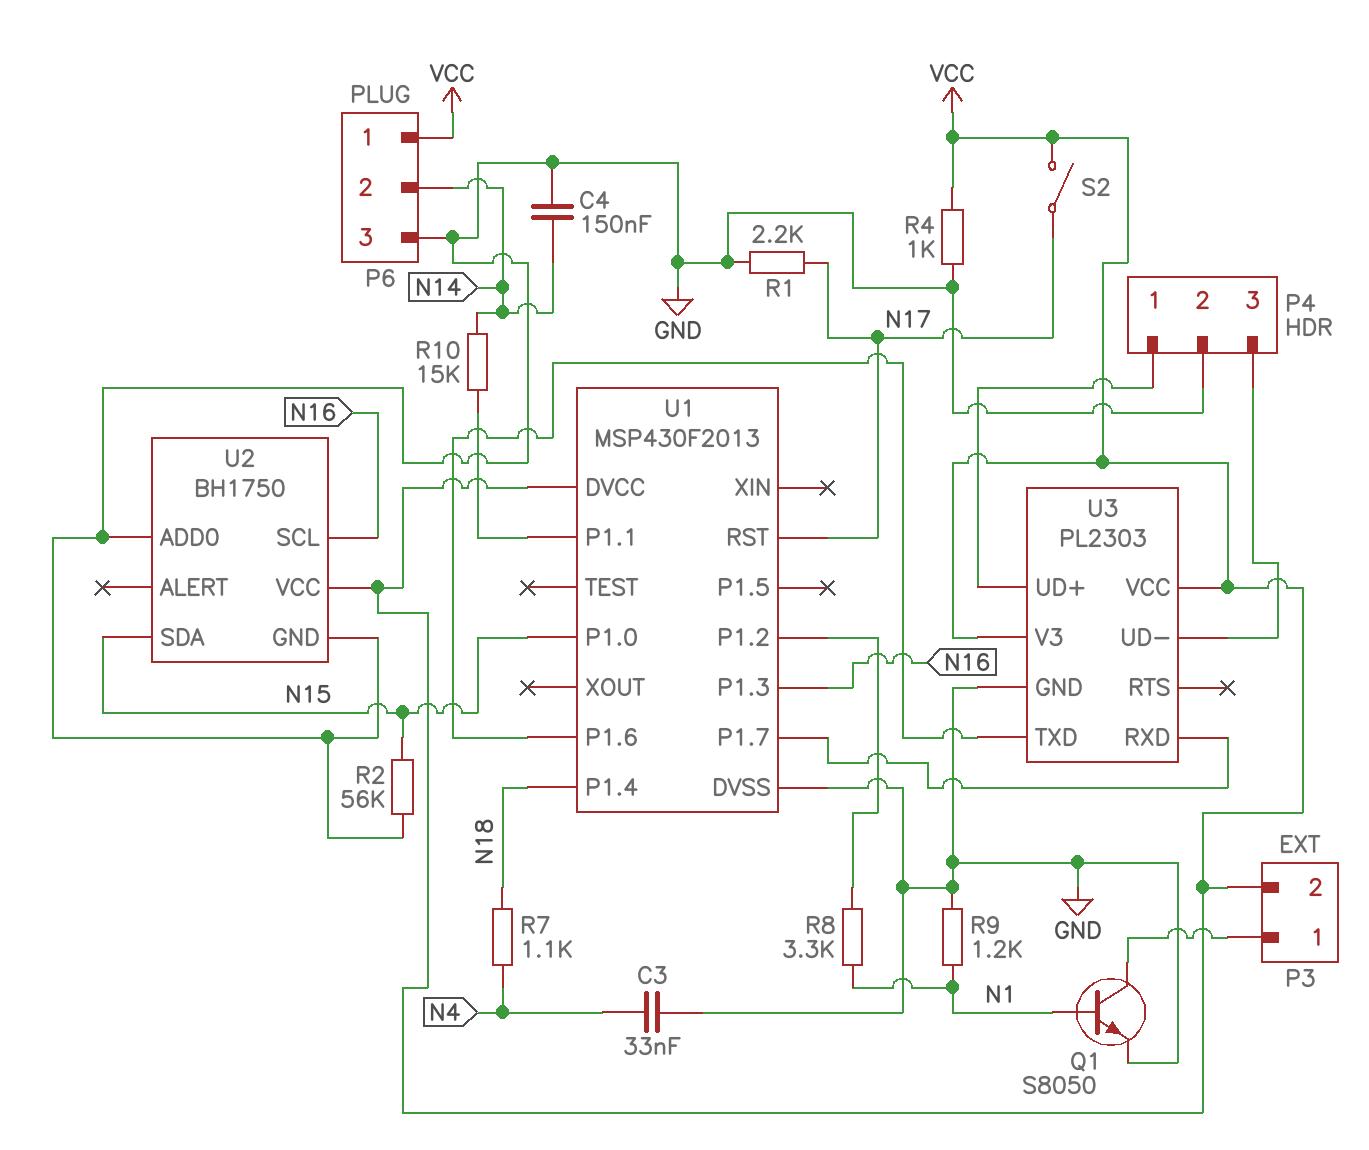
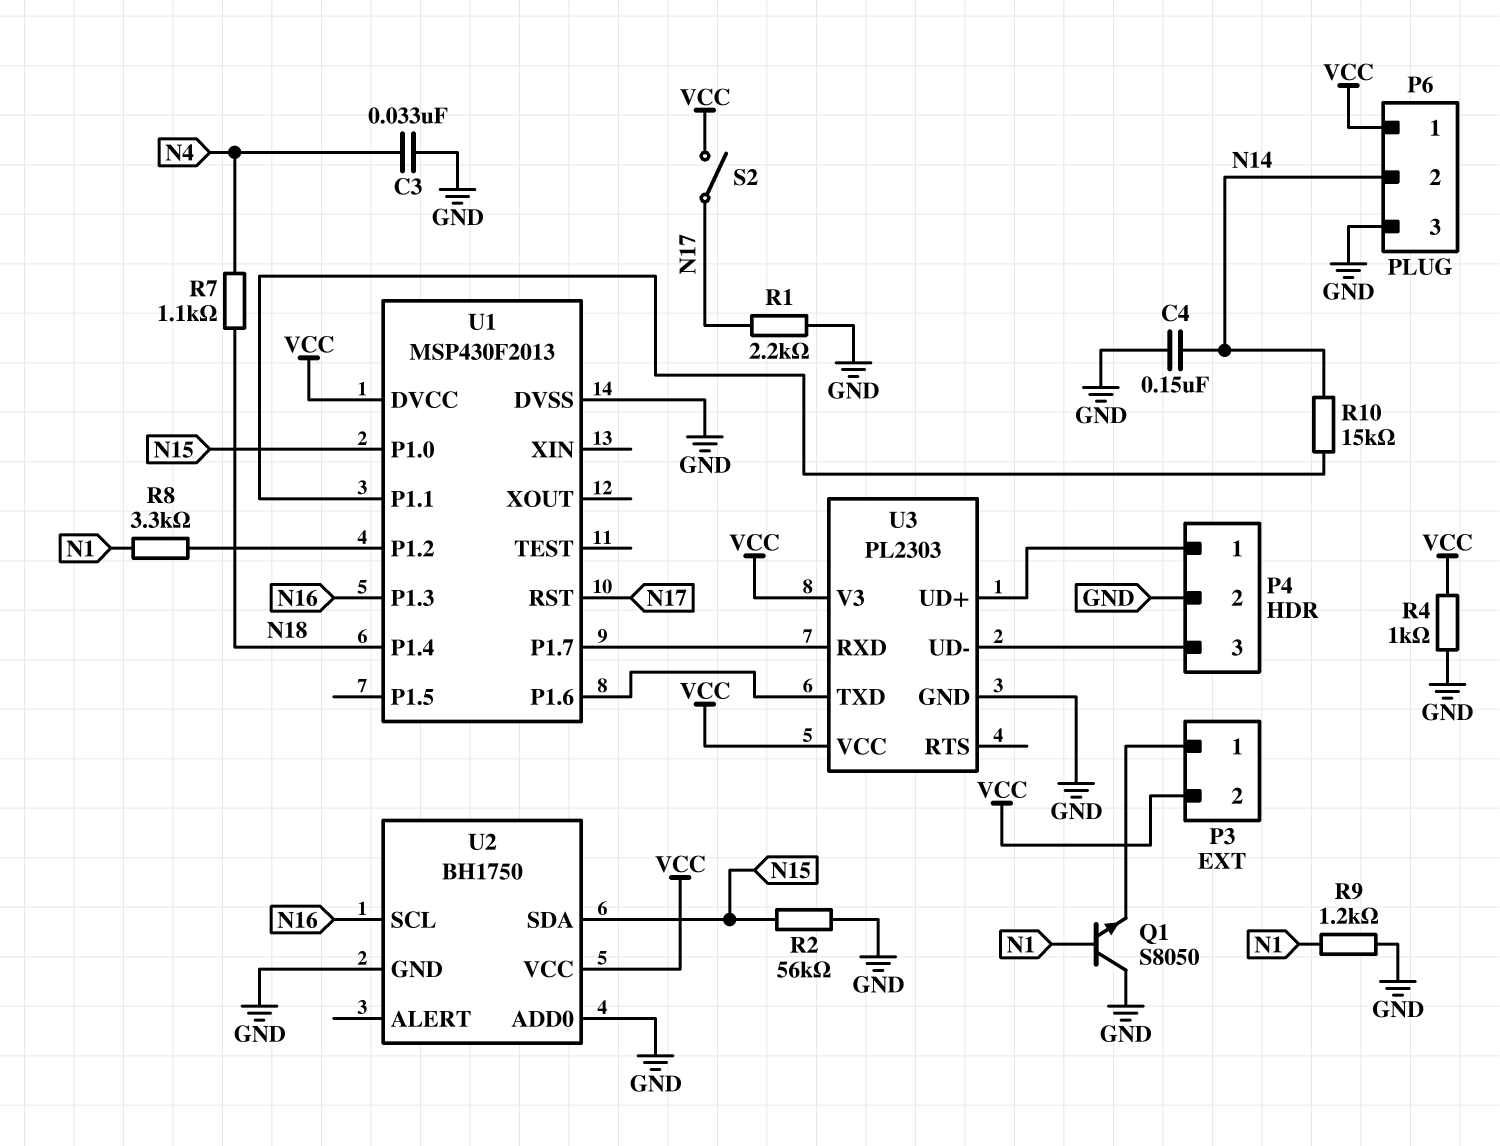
Q1: NPN S8050 (B N1, C P3/1, E GND) -> NPN S8050 (B N1, C GND, E P3/1)

